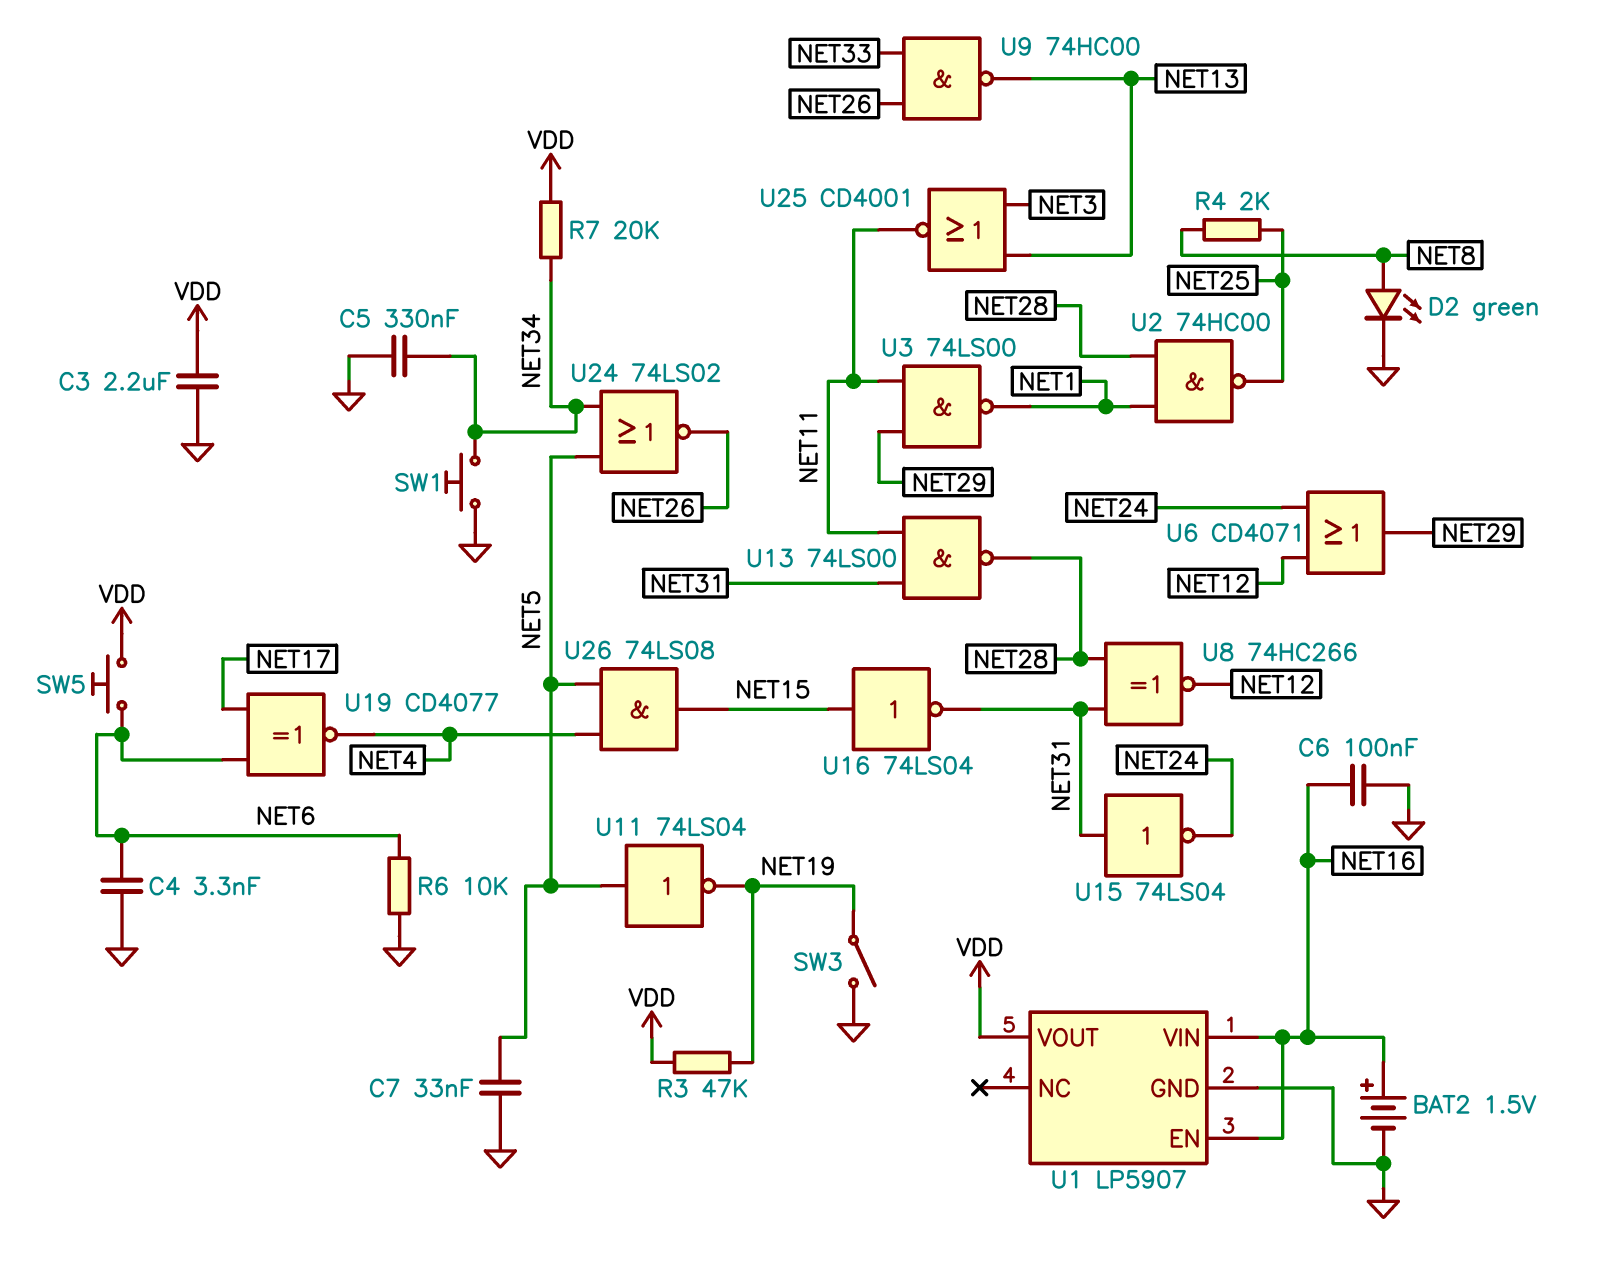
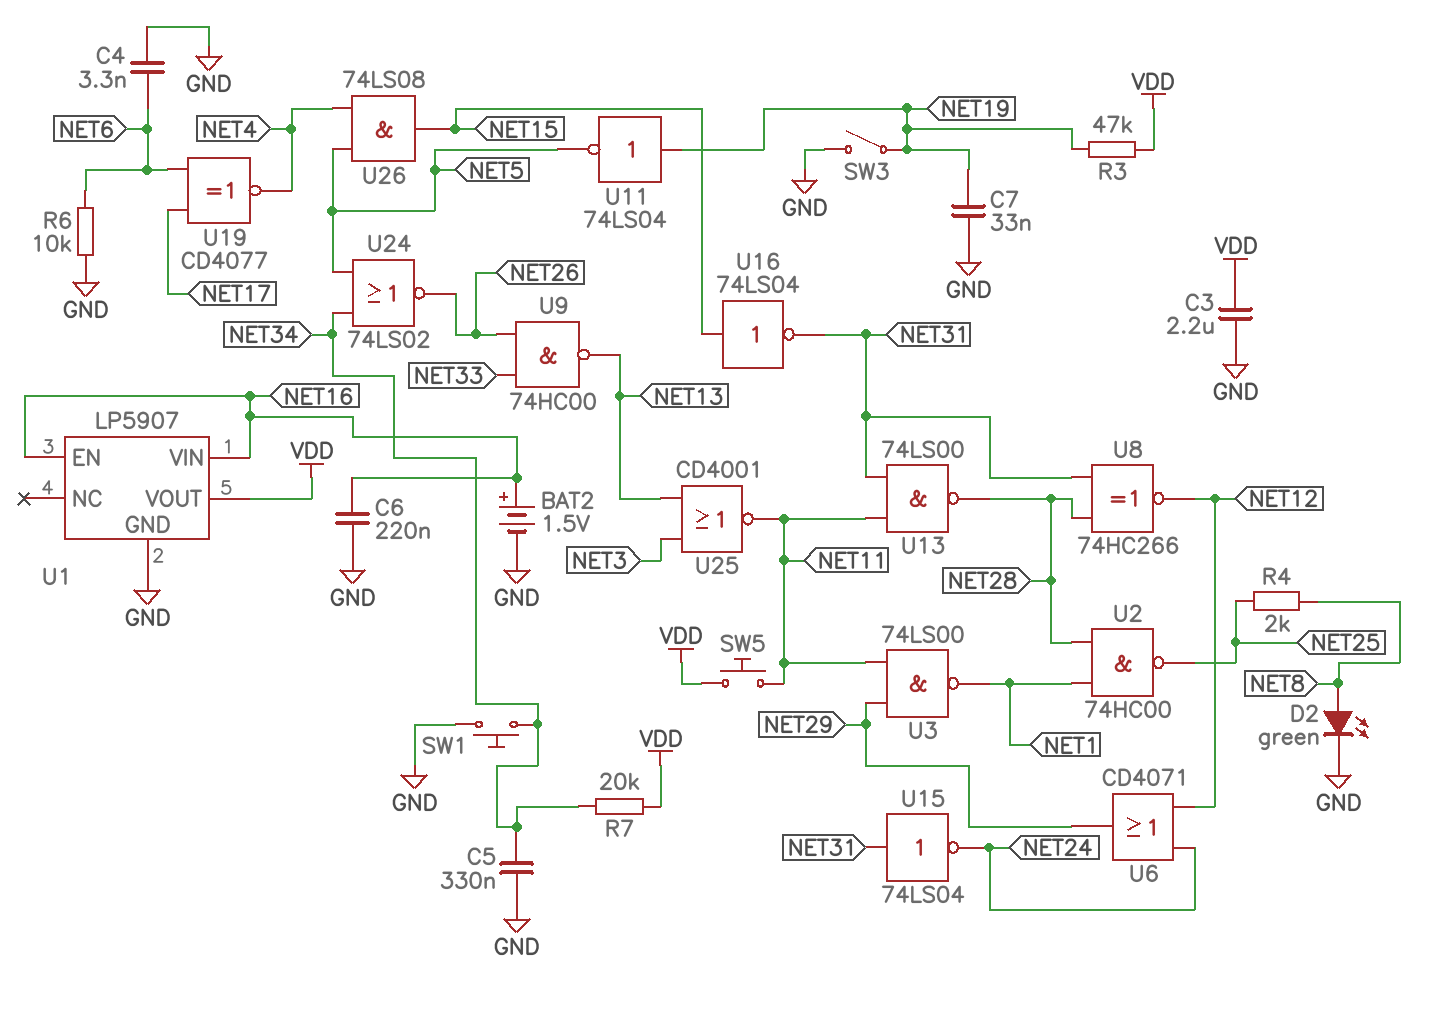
C6: 100nF (GND, NET16) -> 220nF (GND, NET16)
C7: 33nF (GND, NET5) -> 33nF (GND, NET19)
SW5: button (NET6, VDD) -> button (NET11, VDD)
U11: NOT 74LS04 (in NET5, out NET19) -> NOT 74LS04 (in NET19, out NET5)

